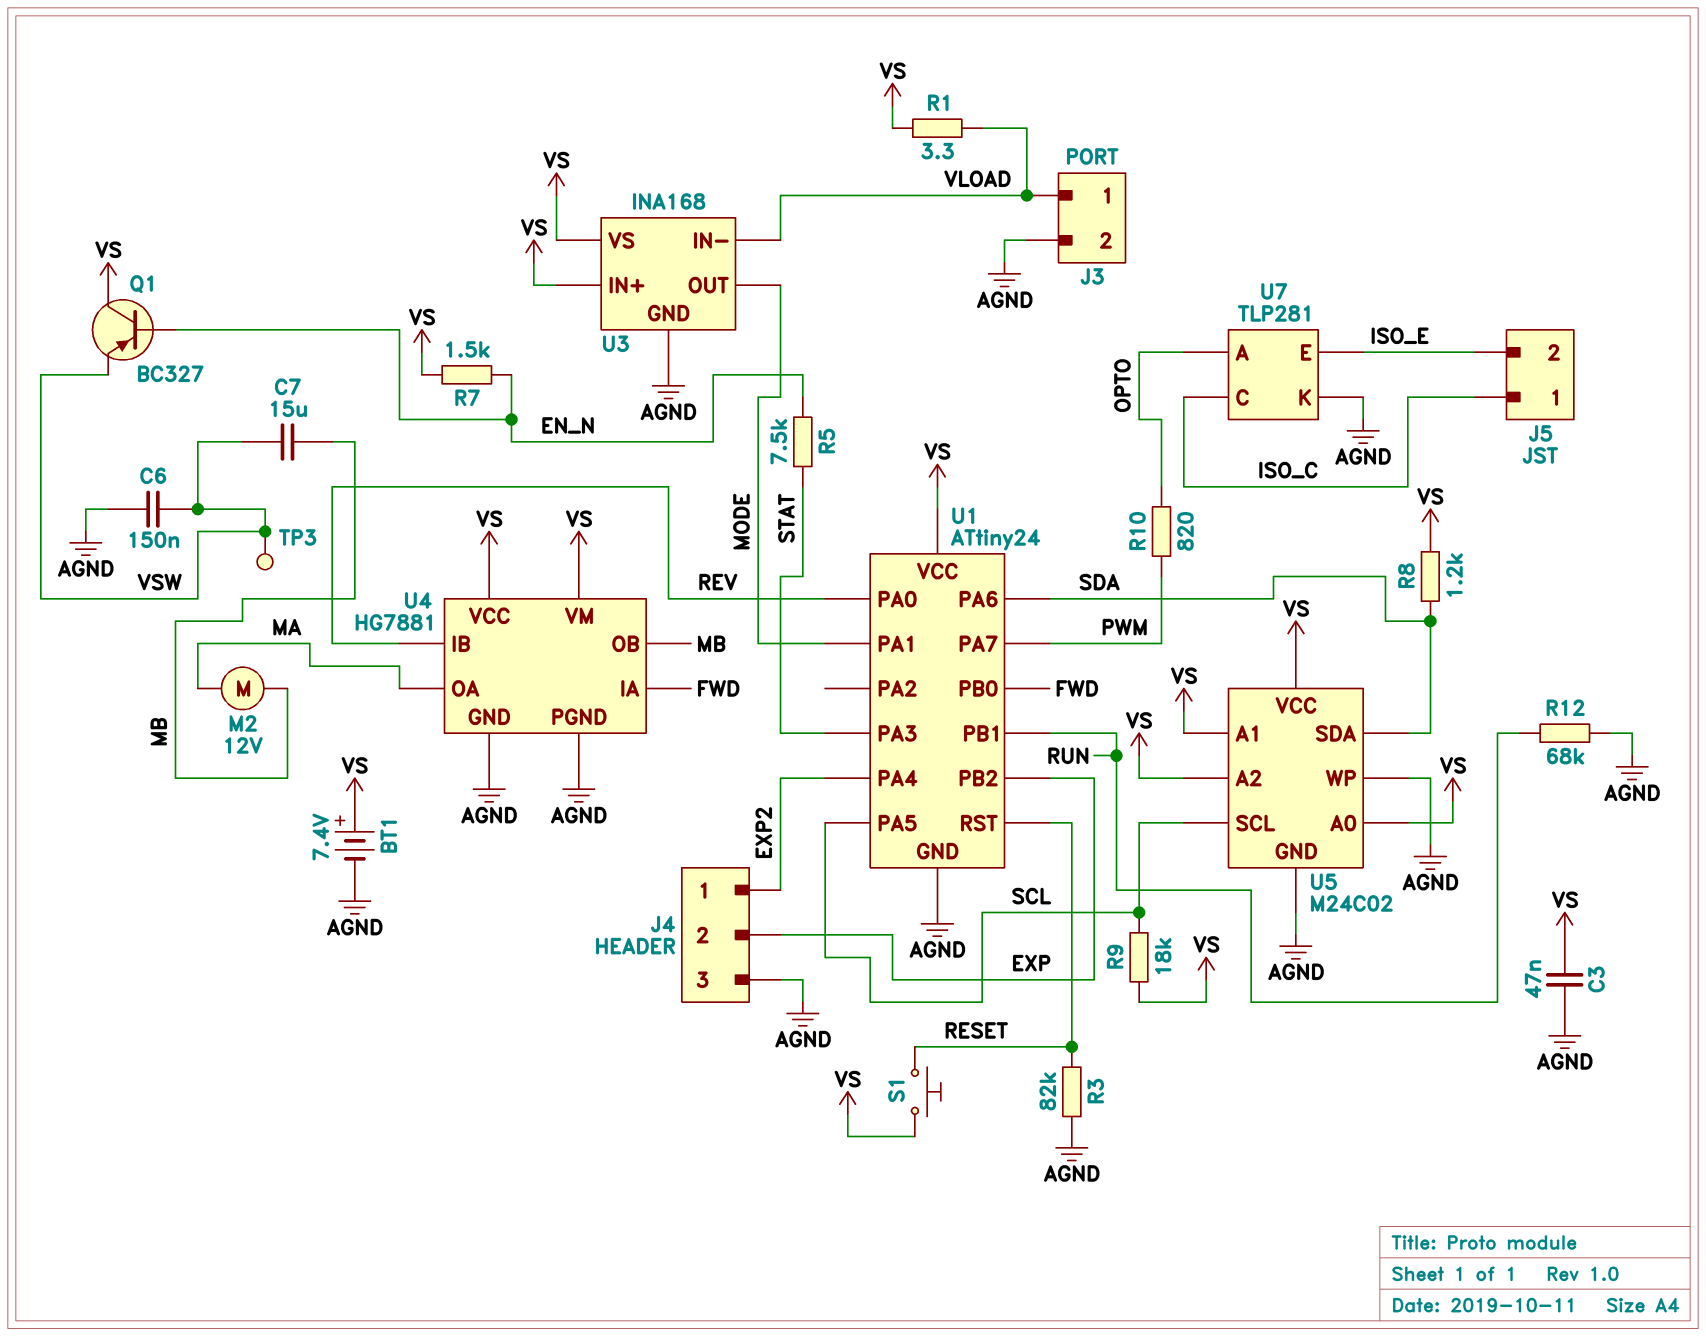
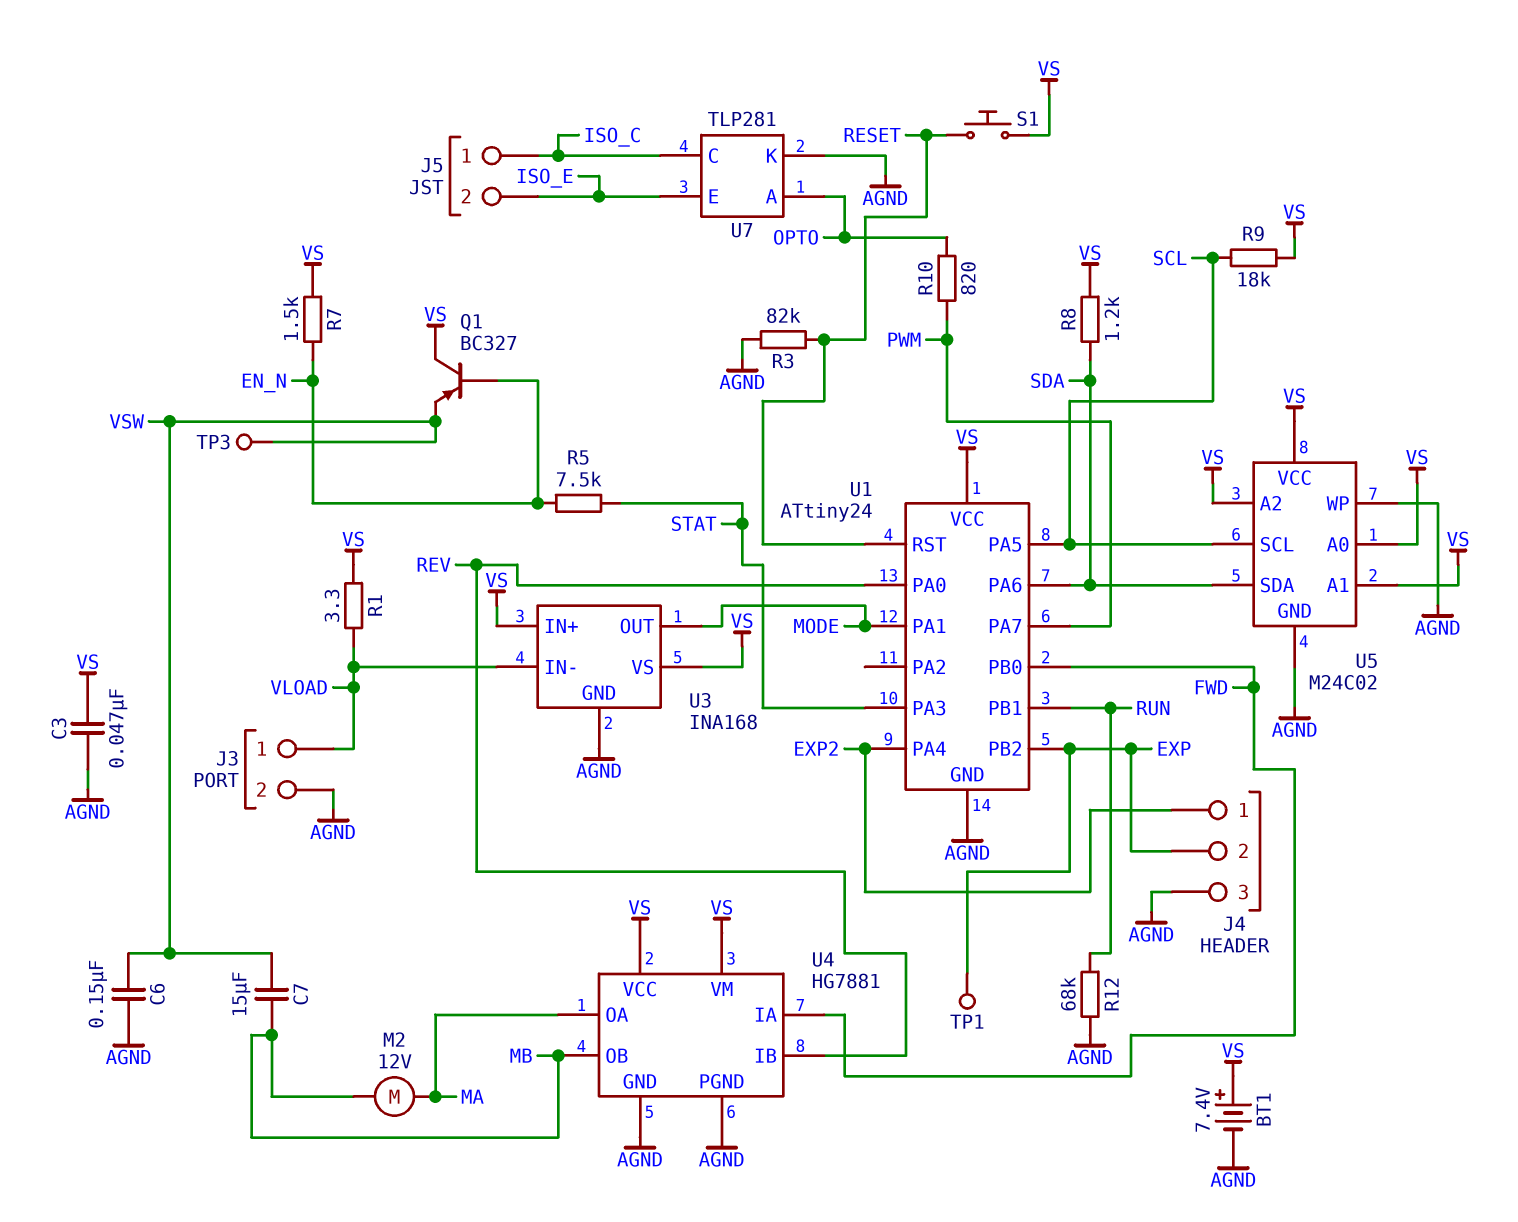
TP1: none -> test point (EXP)

